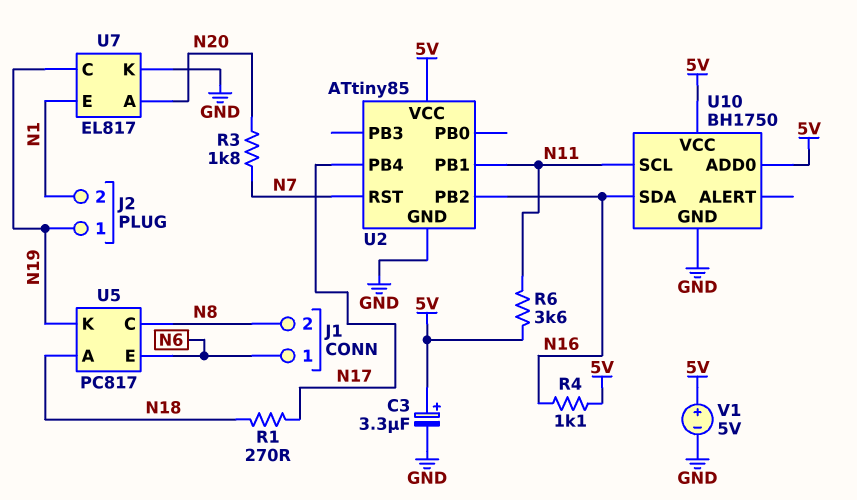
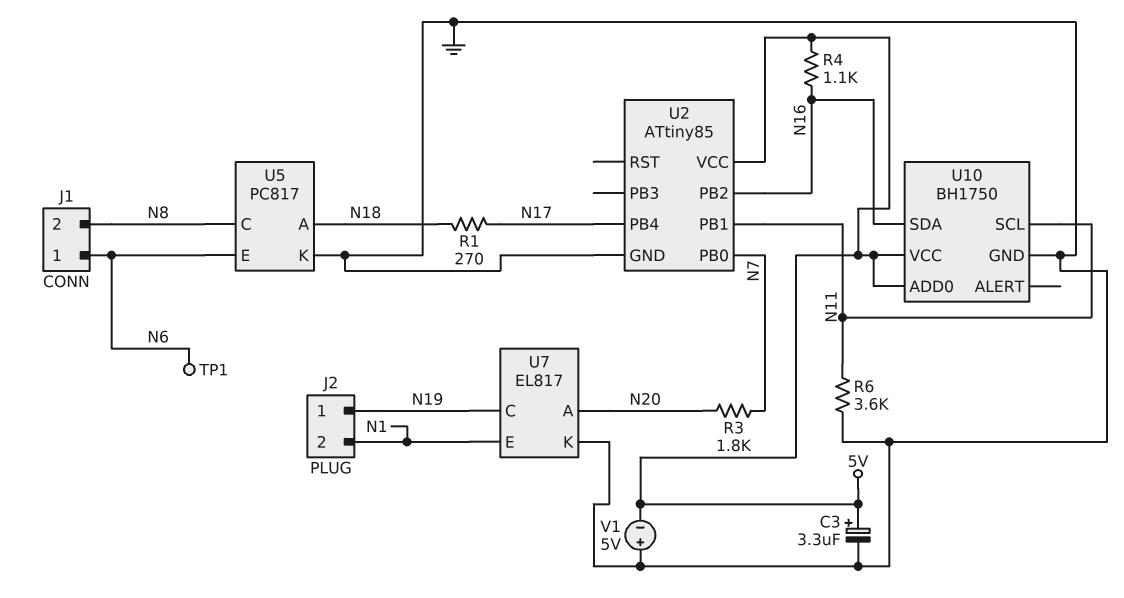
R6: 3.6k (5V, N11) -> 3.6k (GND, N11)
TP1: none -> test point (N6)
U2 pin PB0: none -> N7
U2 pin RST: N7 -> none
U5 pin K: N19 -> GND
V1: 5V (plus 5V, minus GND) -> 5V (plus GND, minus 5V)

